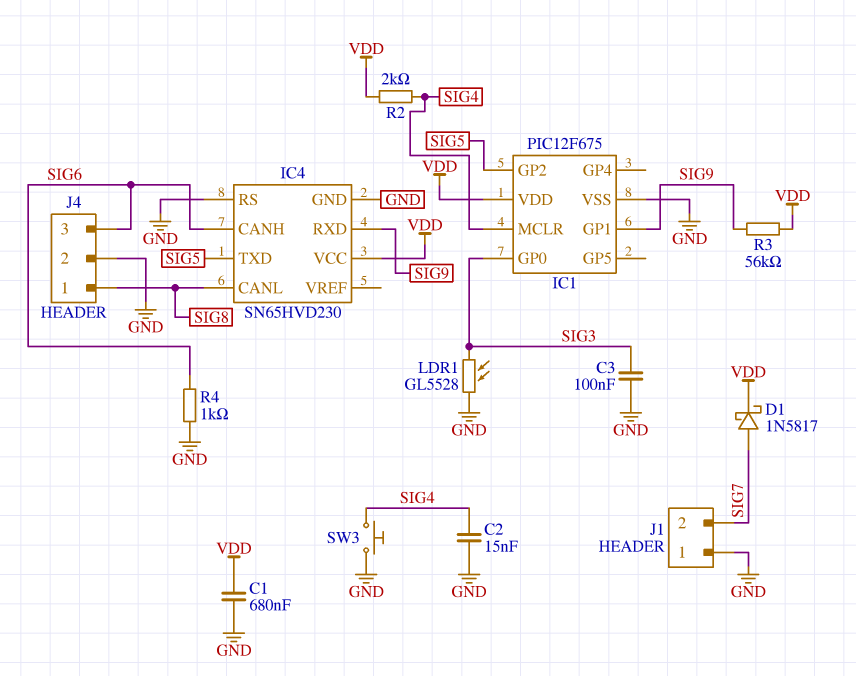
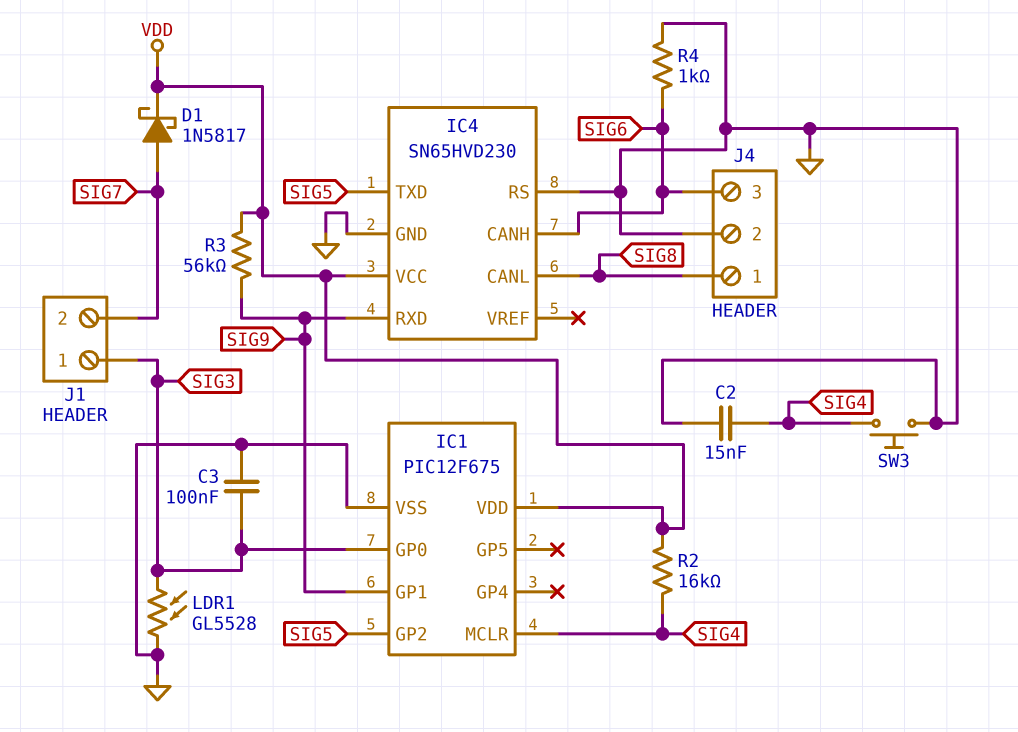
C1: 680nF (GND, VDD) -> none
J1 pin 1: GND -> SIG3
R2: 2k (SIG4, VDD) -> 16k (SIG4, VDD)

